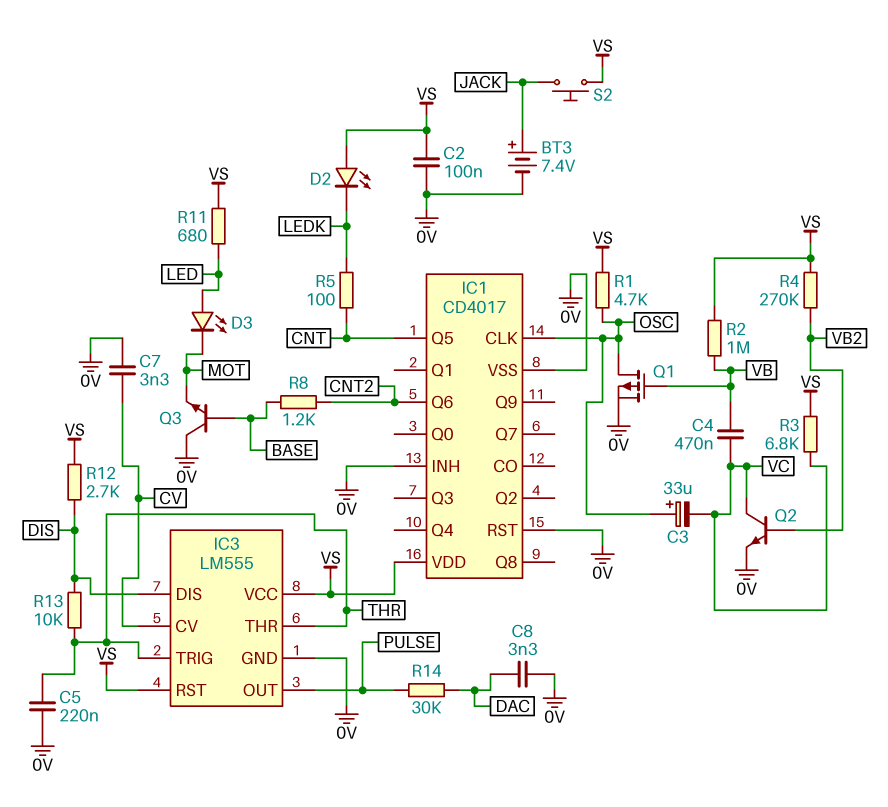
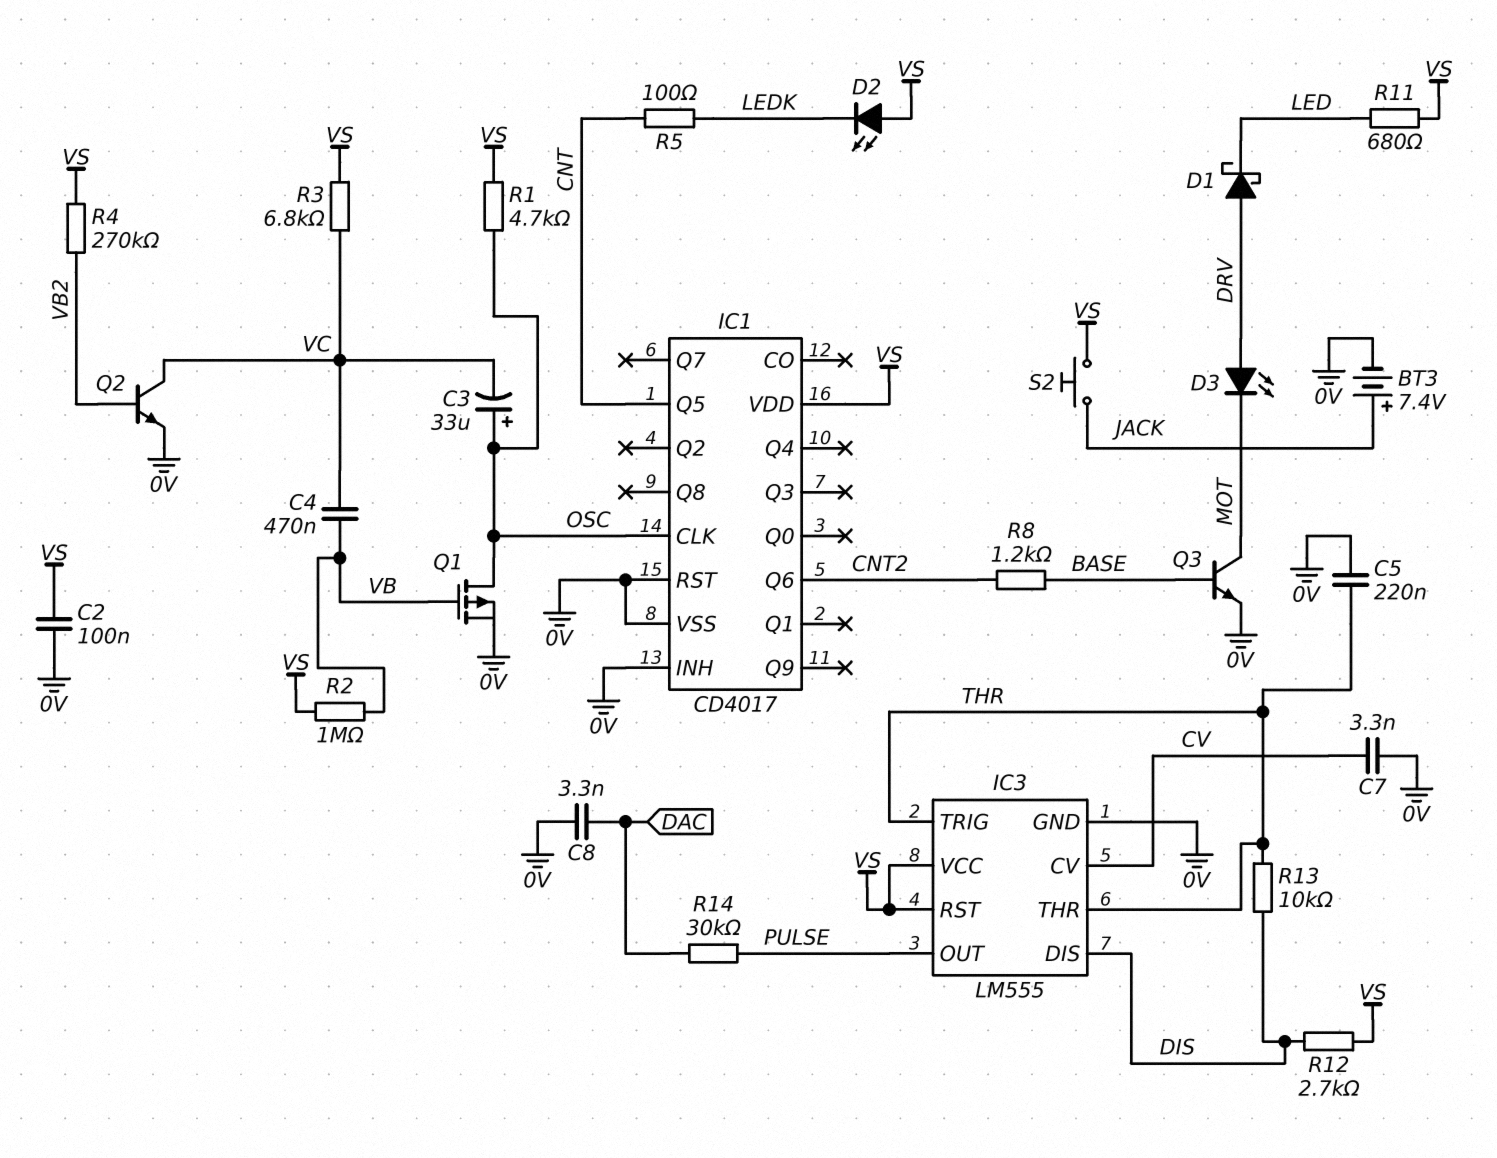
D1: none -> schottky (A DRV, K LED)
D3: LED (A LED, K MOT) -> LED (A DRV, K MOT)
Q3: NPN (B BASE, C 0V, E MOT) -> NPN (B BASE, C MOT, E 0V)

